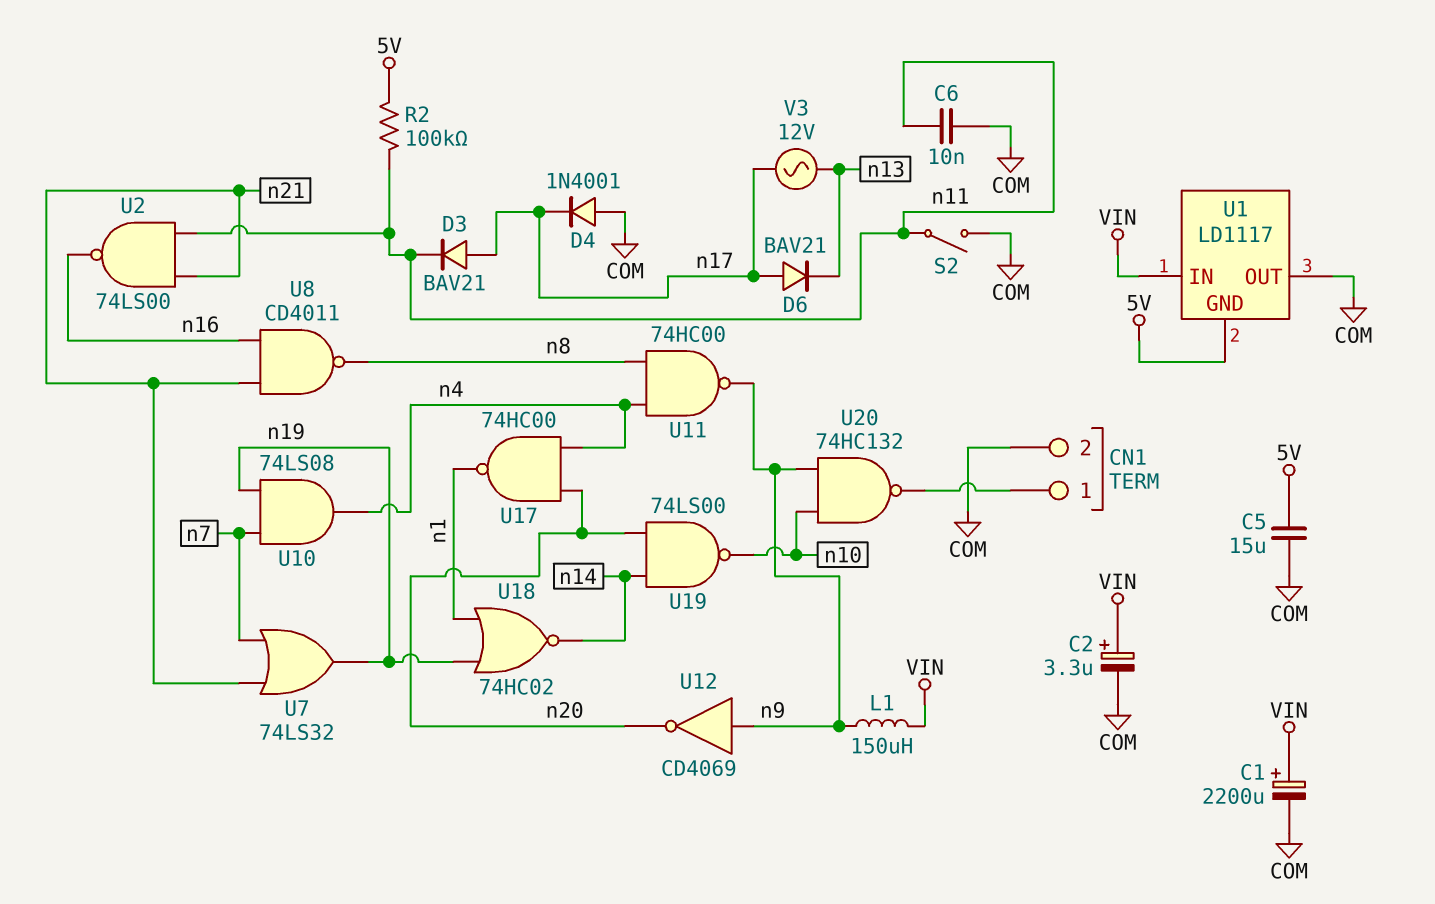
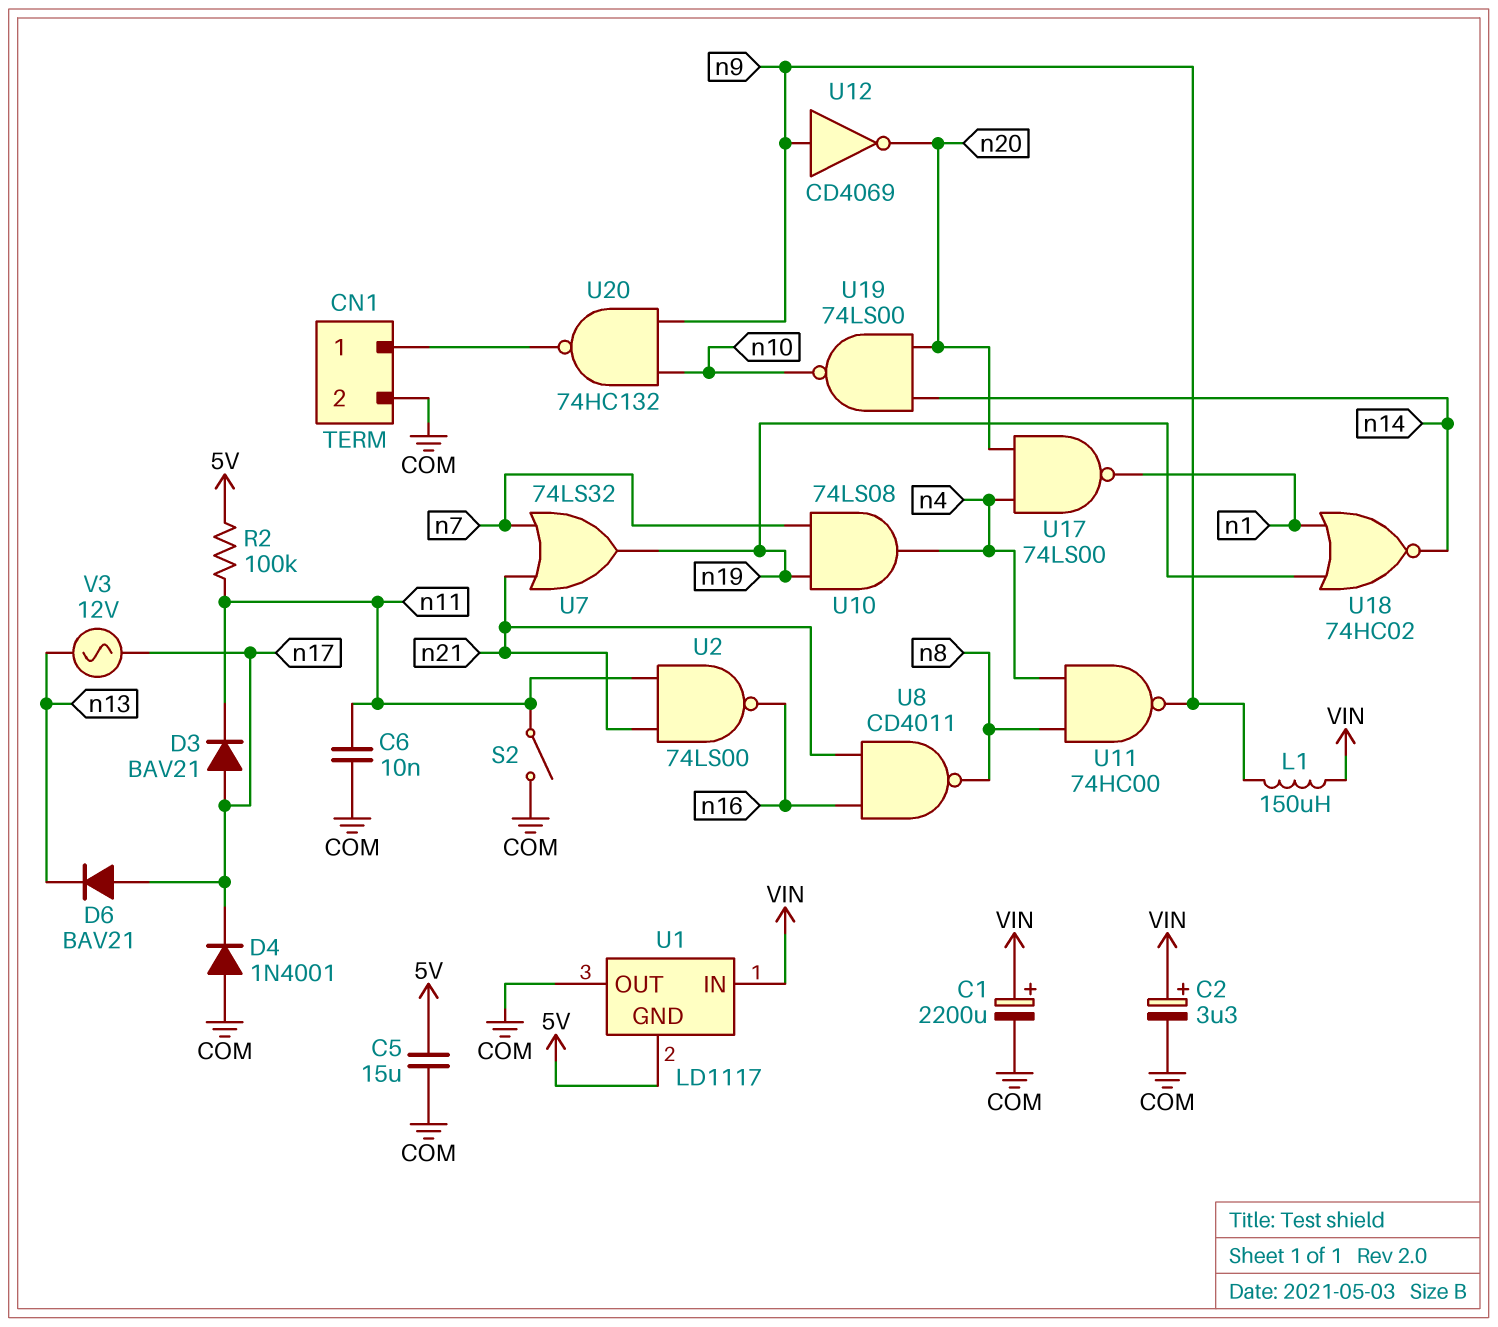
U17: NAND 74HC00 (in n4, in n20, out n1) -> NAND 74LS00 (in n4, in n20, out n1)

